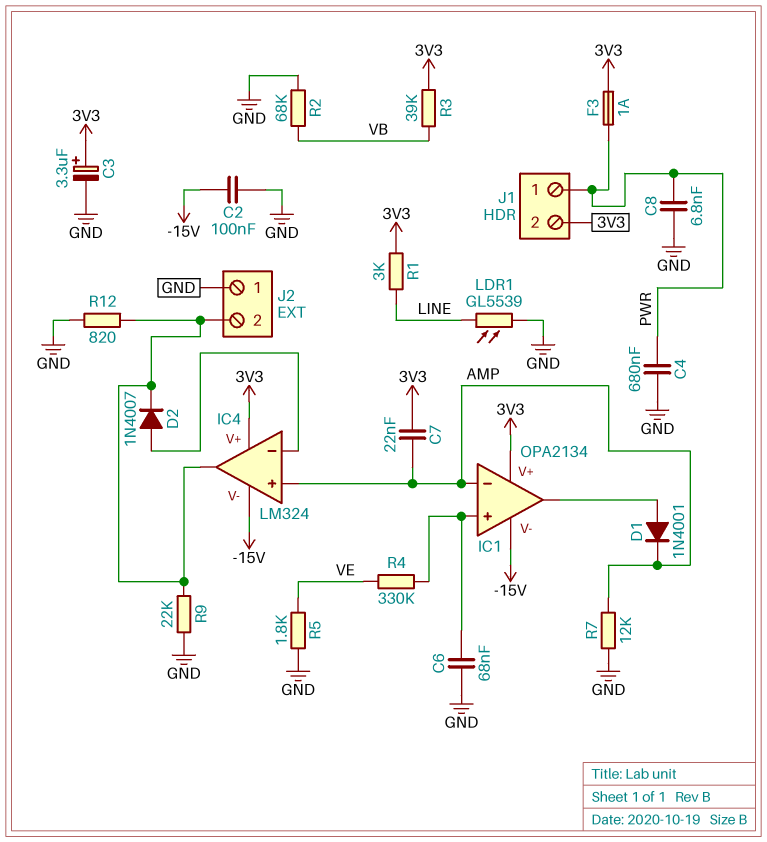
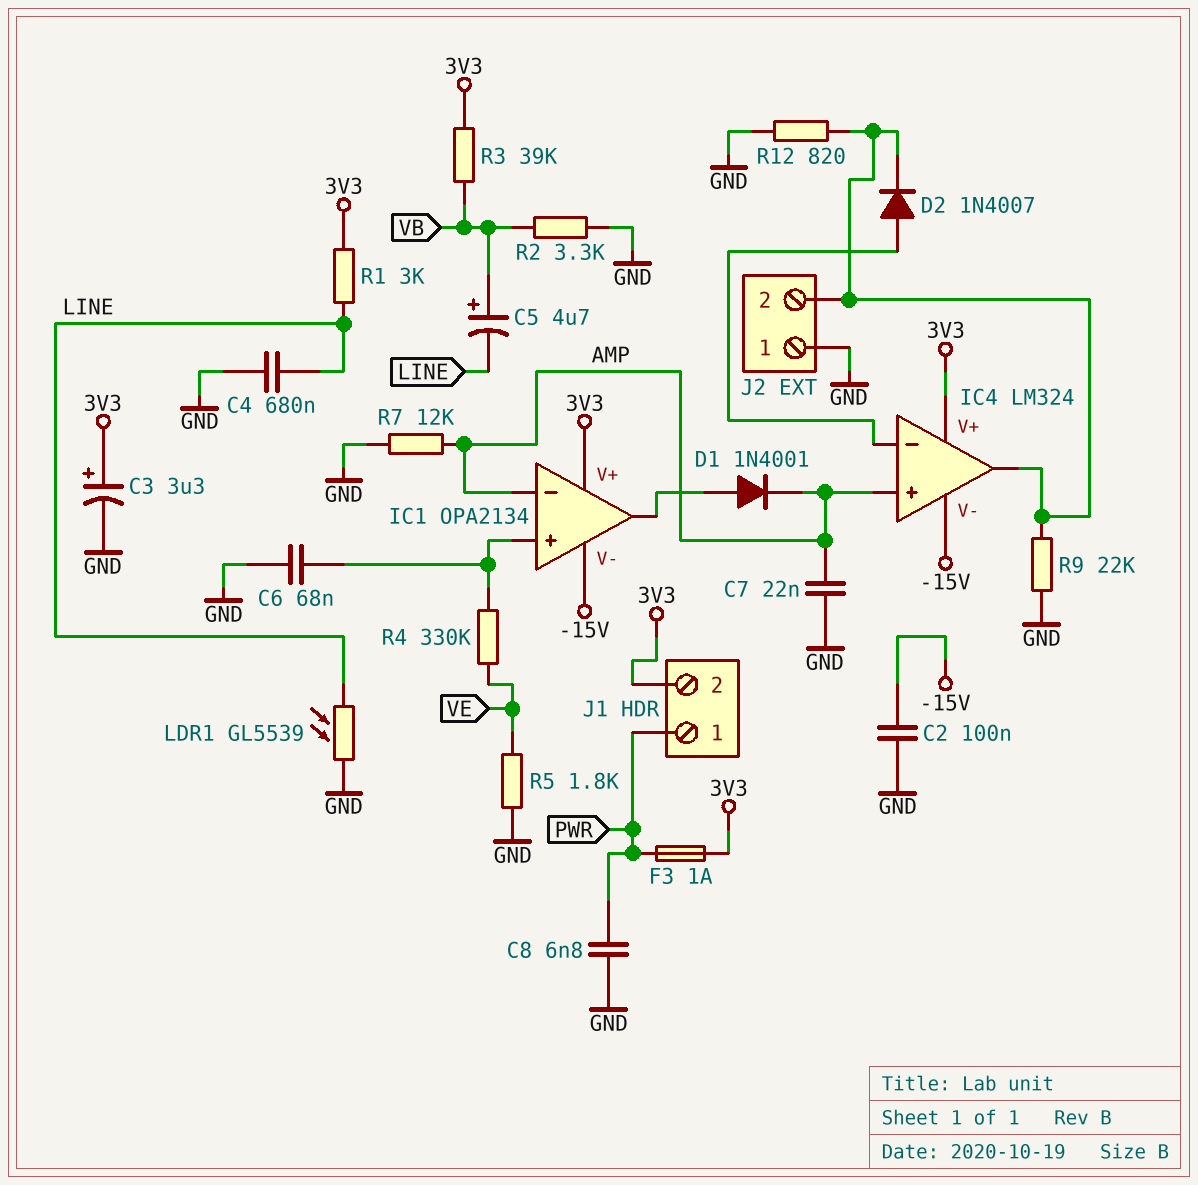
C4: 680nF (GND, PWR) -> 680nF (GND, LINE)
C5: none -> 4.7uF (plus VB, minus LINE)
C7: 22nF (3V3, AMP) -> 22nF (AMP, GND)
R2: 68k (GND, VB) -> 3.3k (GND, VB)

